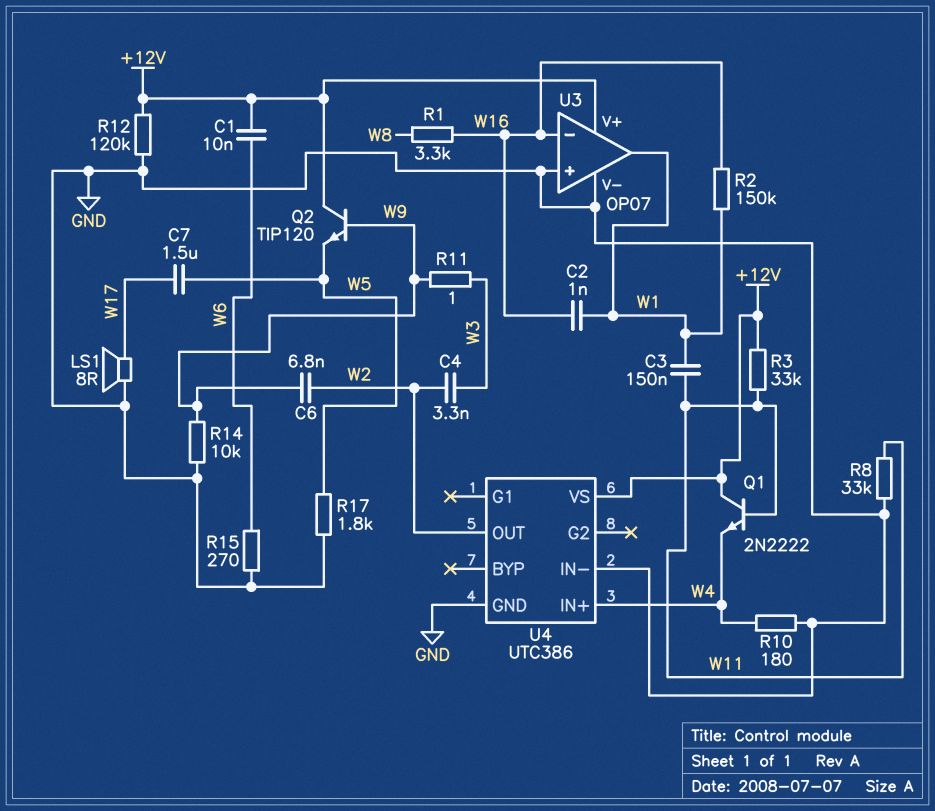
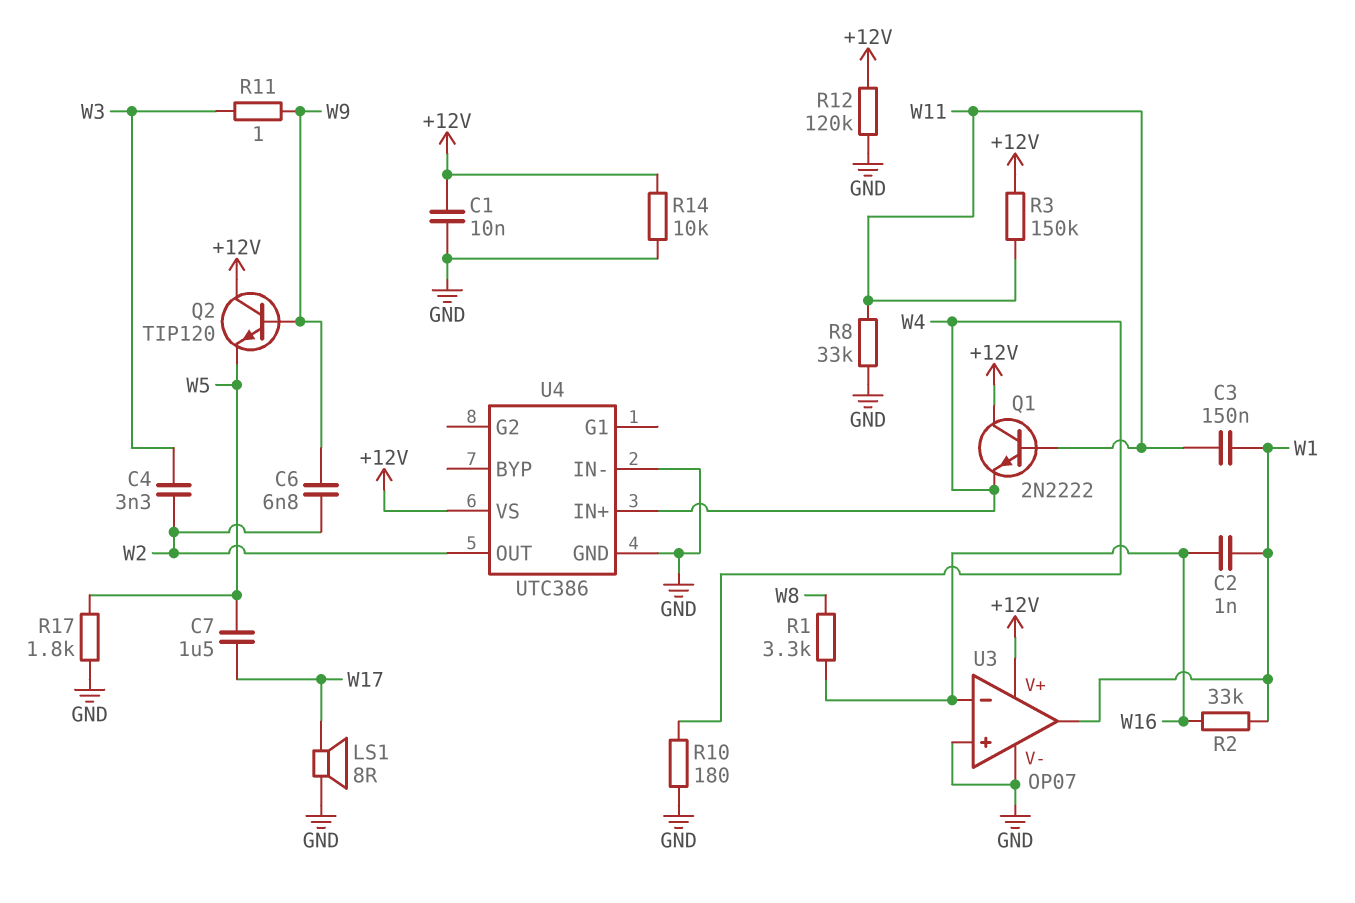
C1: 10nF (+12V, W6) -> 10nF (+12V, GND)
R2: 150k (W1, W16) -> 33k (W1, W16)
R3: 33k (+12V, W11) -> 150k (+12V, W11)
R14: 10k (GND, W9) -> 10k (+12V, GND)
R15: 270 (GND, W6) -> none

